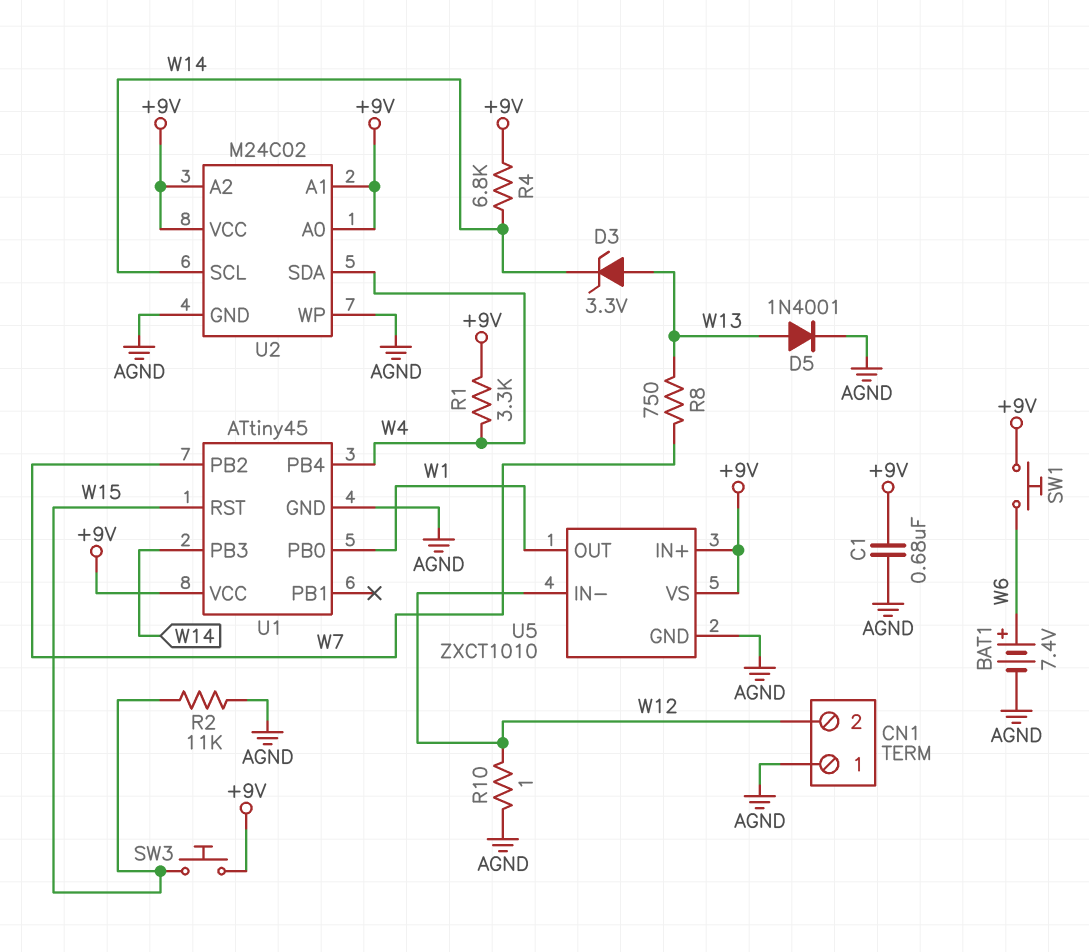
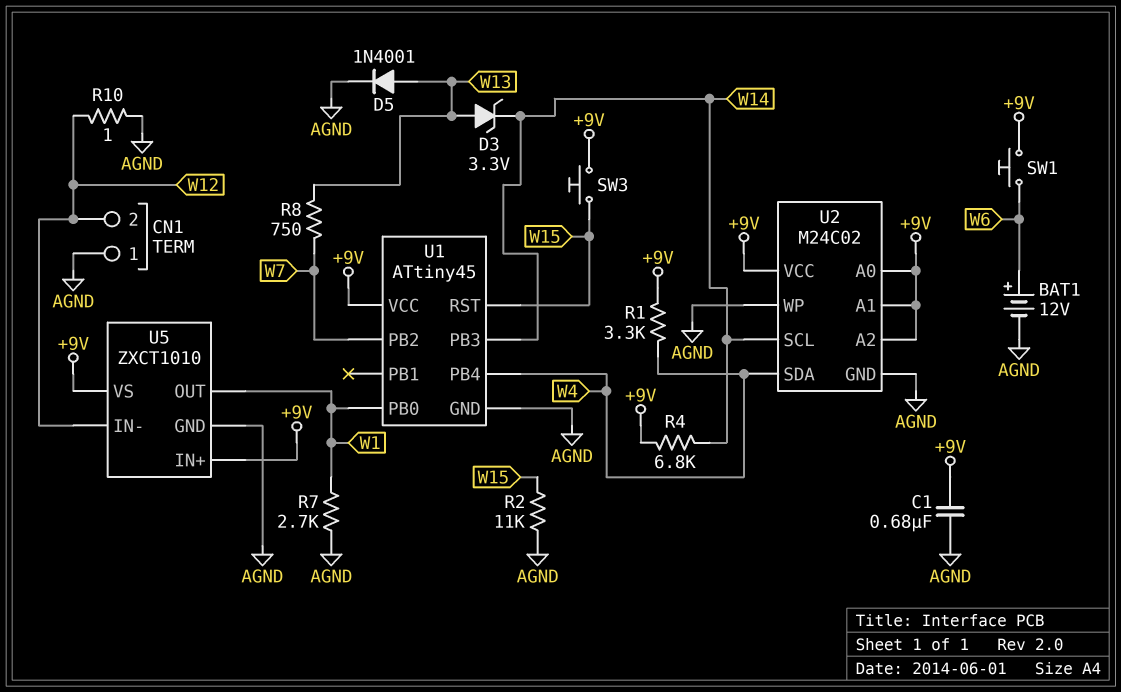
BAT1: 7.4V (plus W6, minus AGND) -> 12V (plus W6, minus AGND)
R7: none -> 2.7k (AGND, W1)

